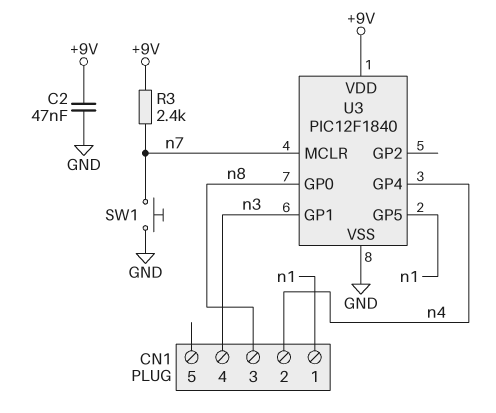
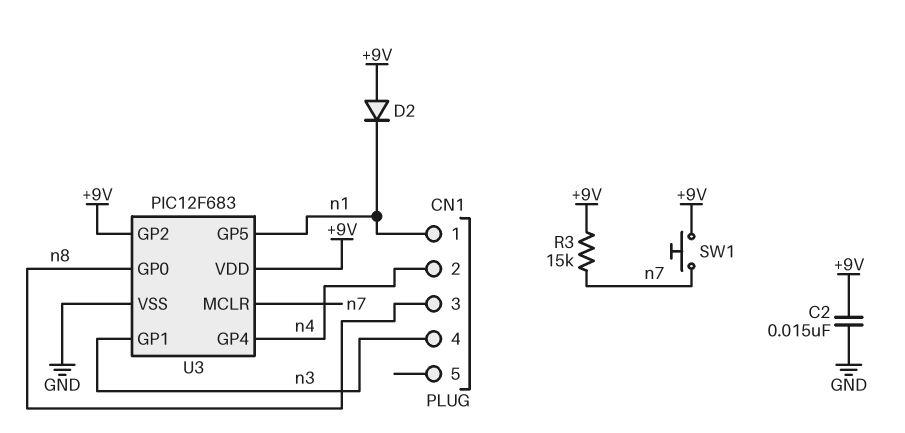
C2: 47nF (+9V, GND) -> 15nF (+9V, GND)
D2: none -> diode (A +9V, K n1)
R3: 2.4k (+9V, n7) -> 15k (+9V, n7)
SW1: button (GND, n7) -> button (+9V, n7)
U3: PIC12F1840 -> PIC12F683
U3 pin GP2: none -> +9V

